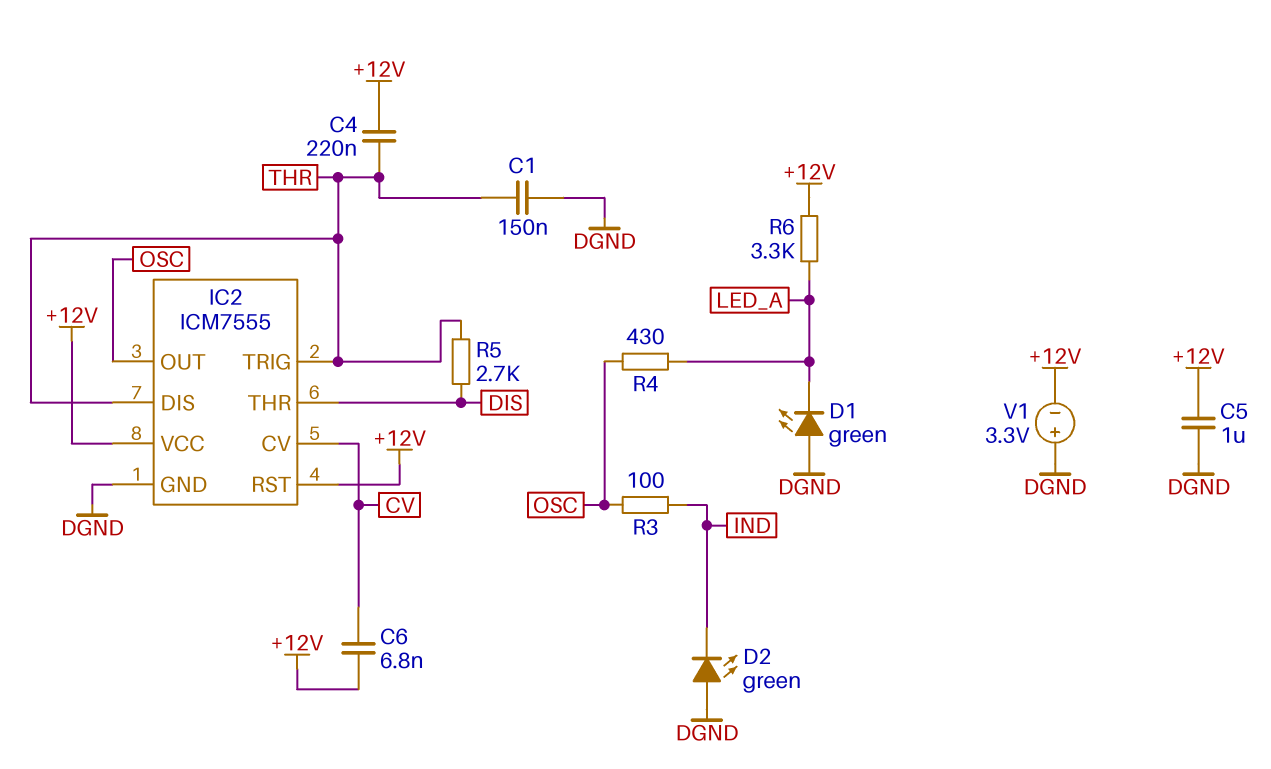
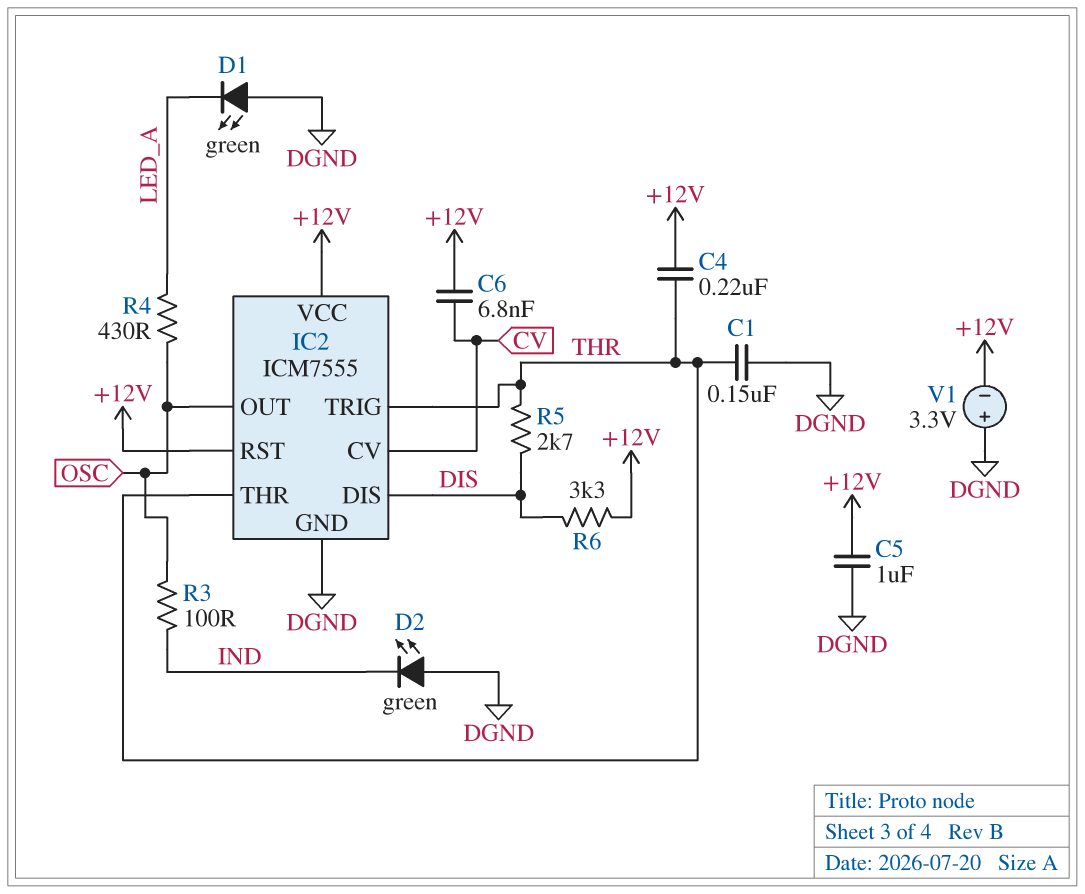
IC2 pin DIS: THR -> DIS
IC2 pin THR: DIS -> THR
R6: 3.3k (+12V, LED_A) -> 3.3k (+12V, DIS)

